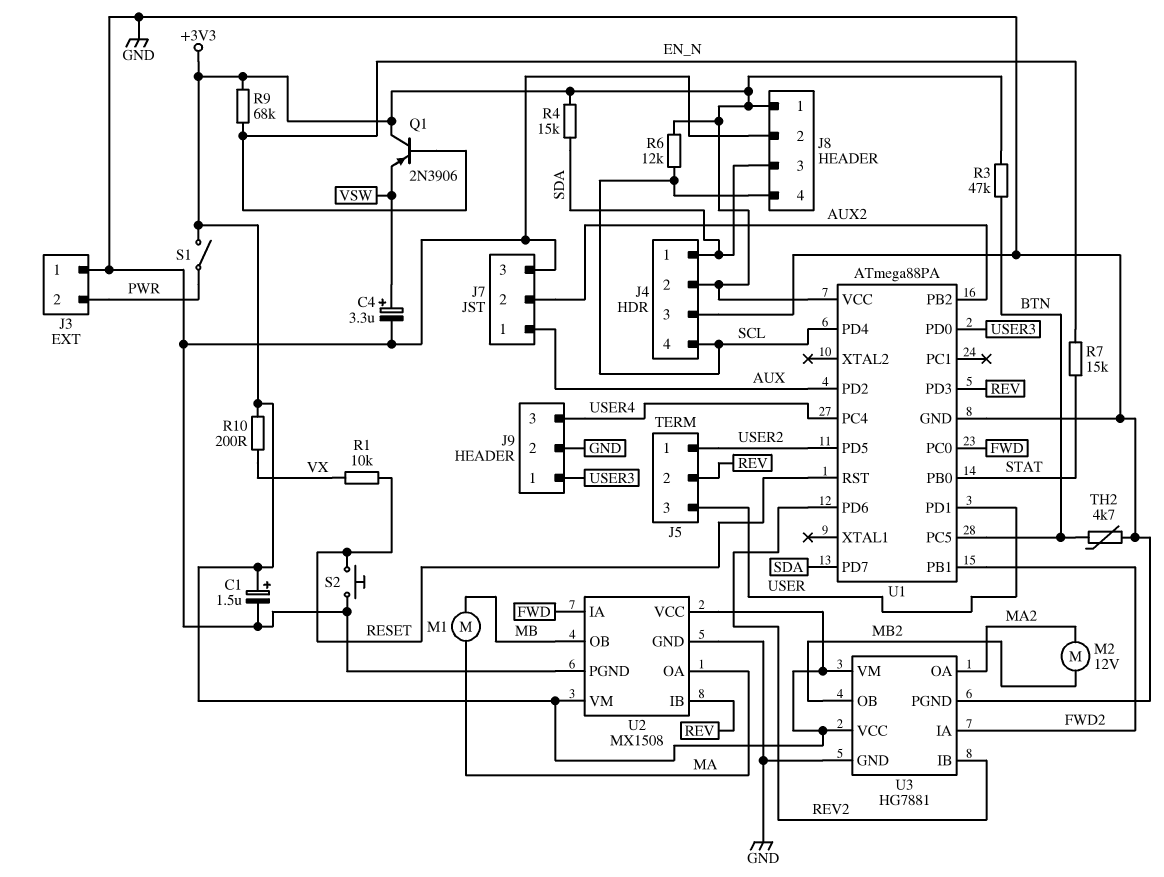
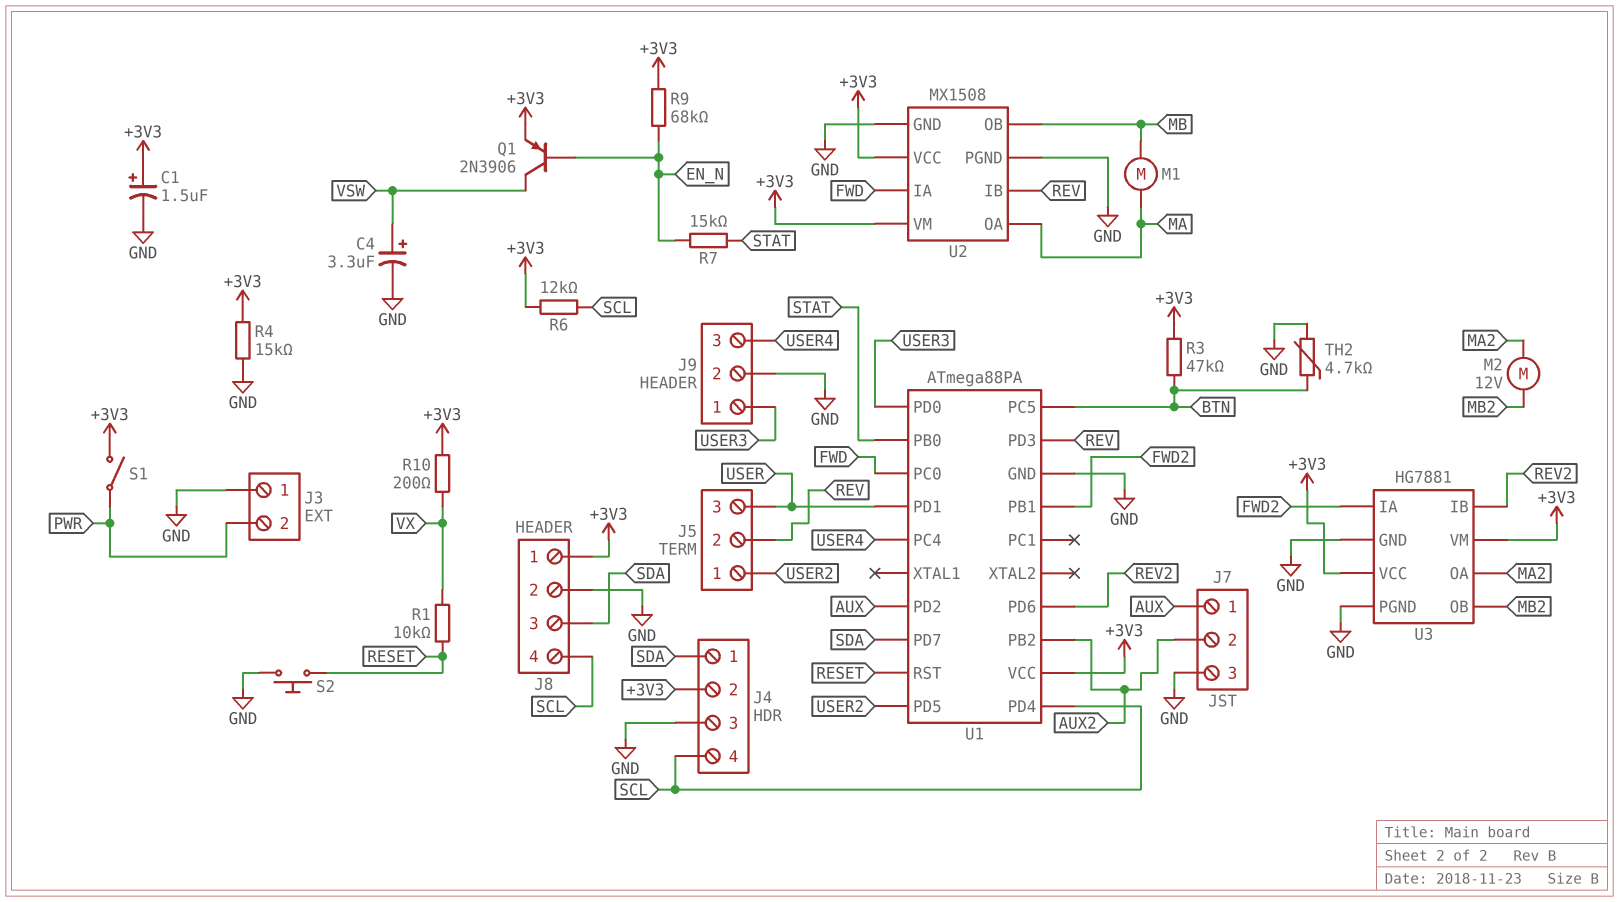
Q1: PNP 2N3906 (B EN_N, C +3V3, E VSW) -> PNP 2N3906 (B EN_N, C VSW, E +3V3)
R4: 15k (+3V3, SDA) -> 15k (+3V3, GND)

